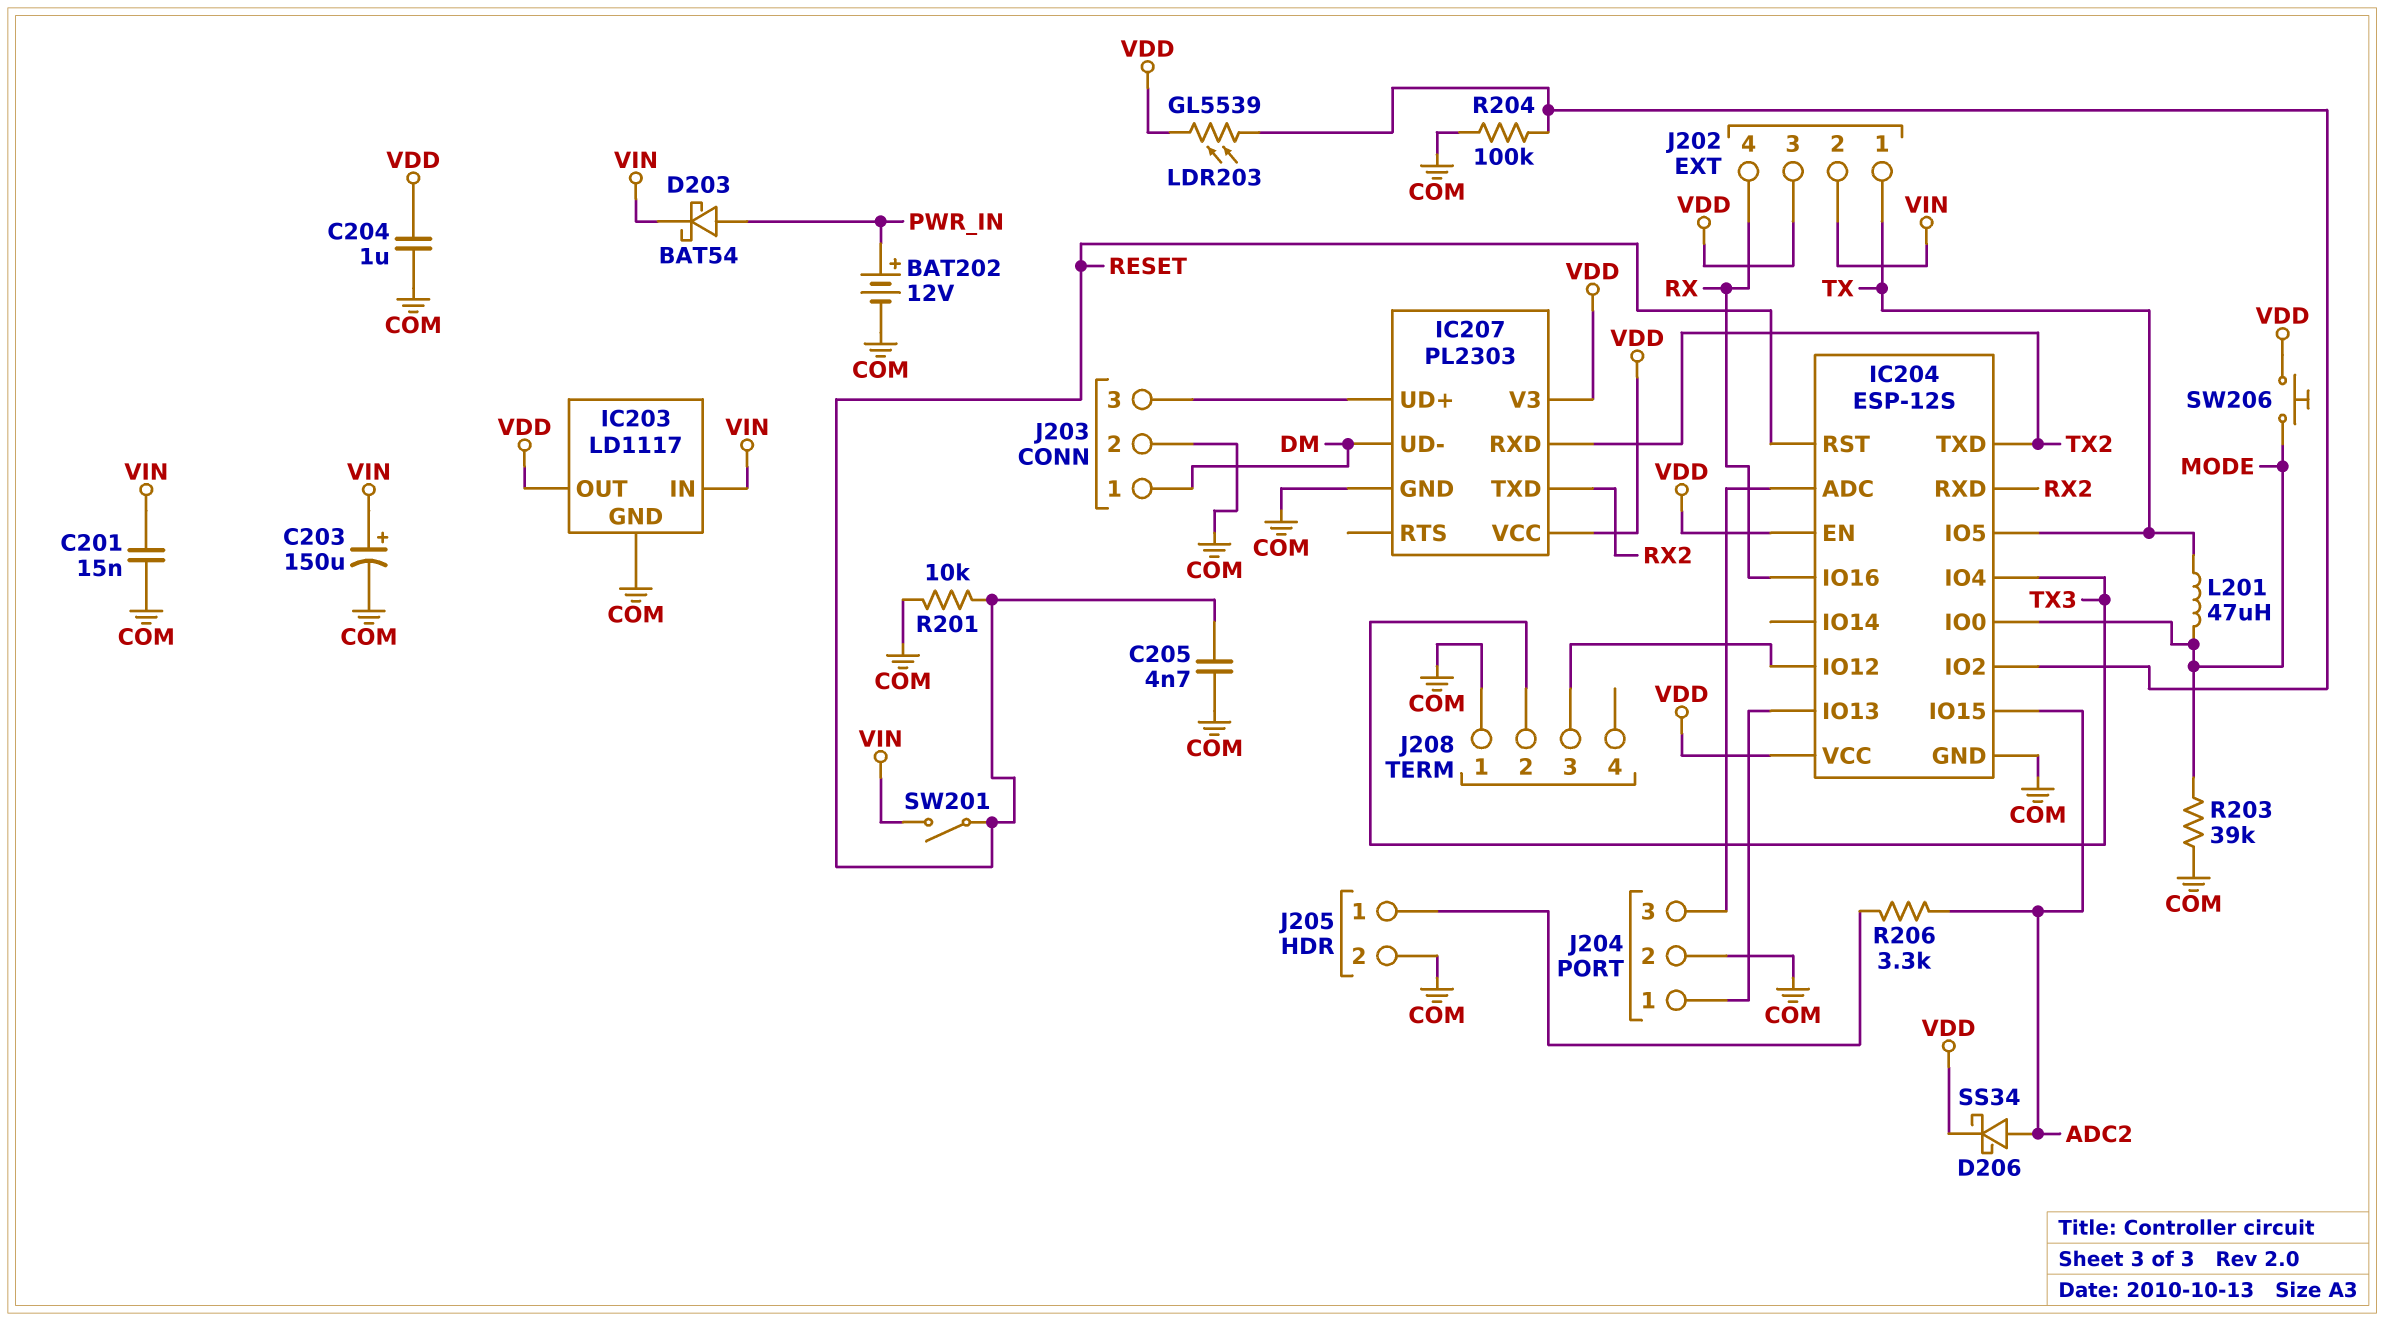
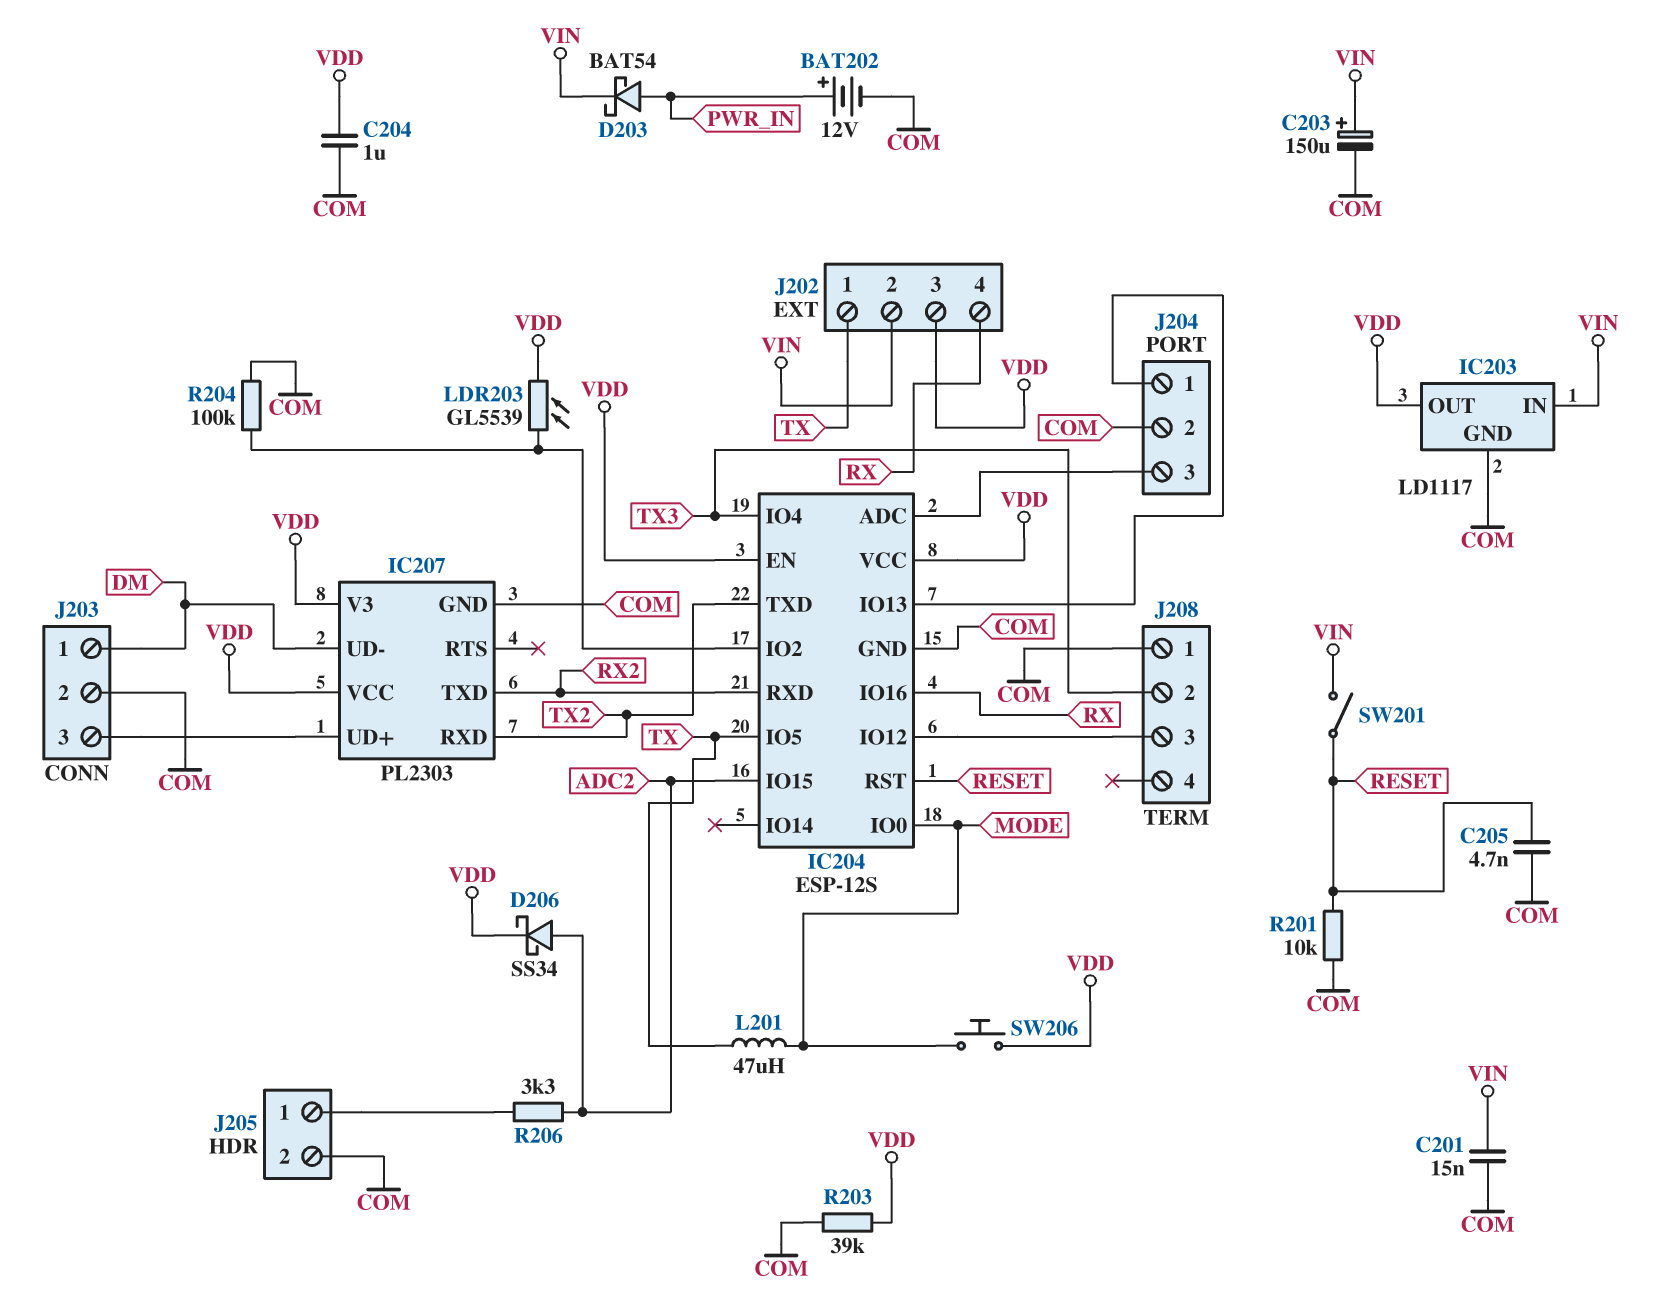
R203: 39k (COM, MODE) -> 39k (COM, VDD)

